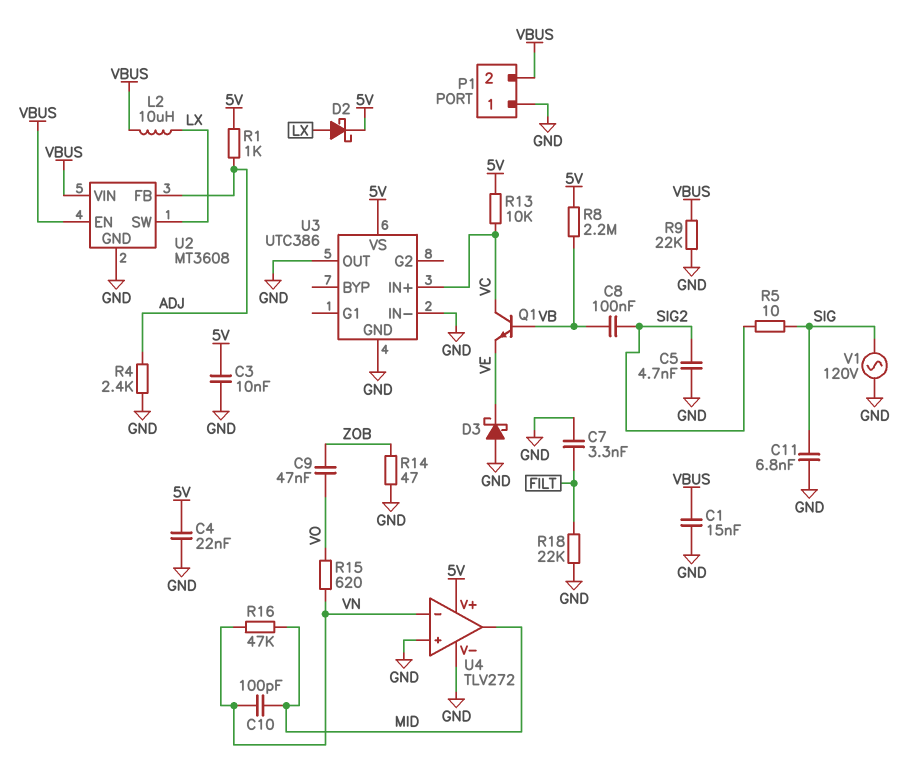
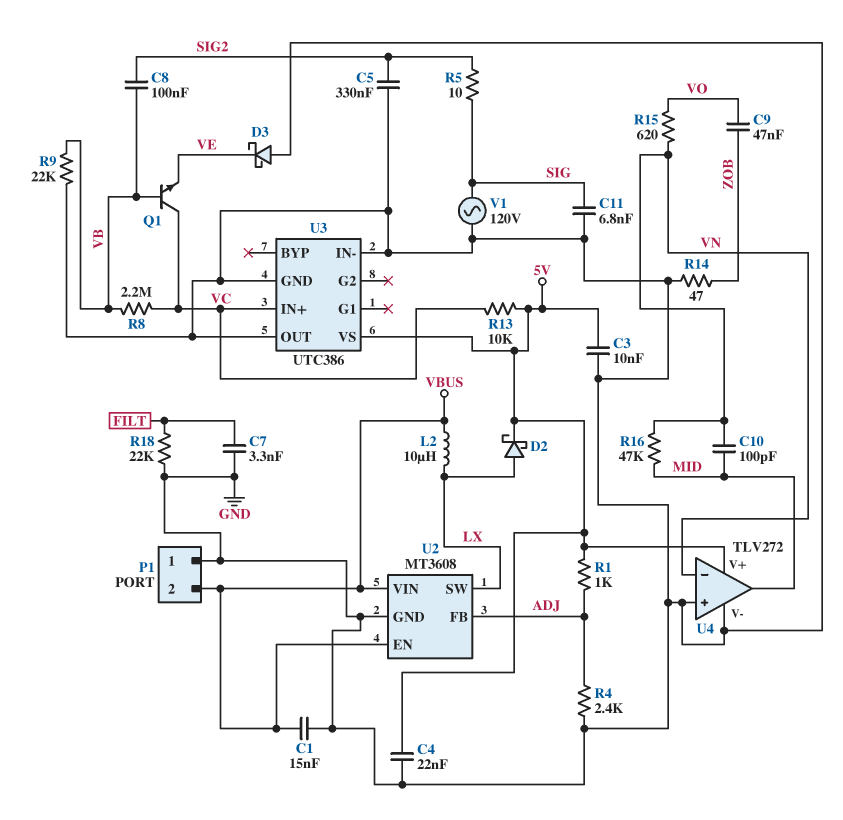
C5: 4.7nF (GND, SIG2) -> 330nF (GND, SIG2)
R8: 2.2M (5V, VB) -> 2.2M (VB, VC)
R9: 22k (GND, VBUS) -> 22k (GND, VB)

